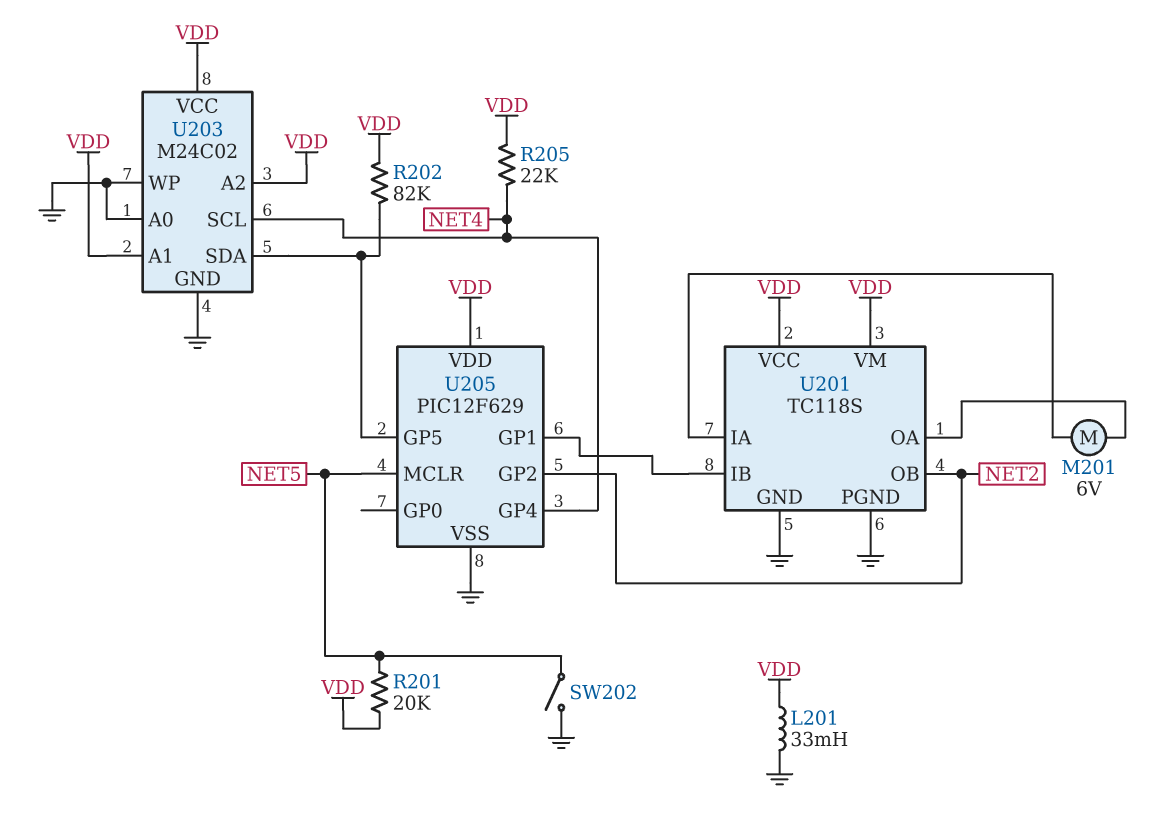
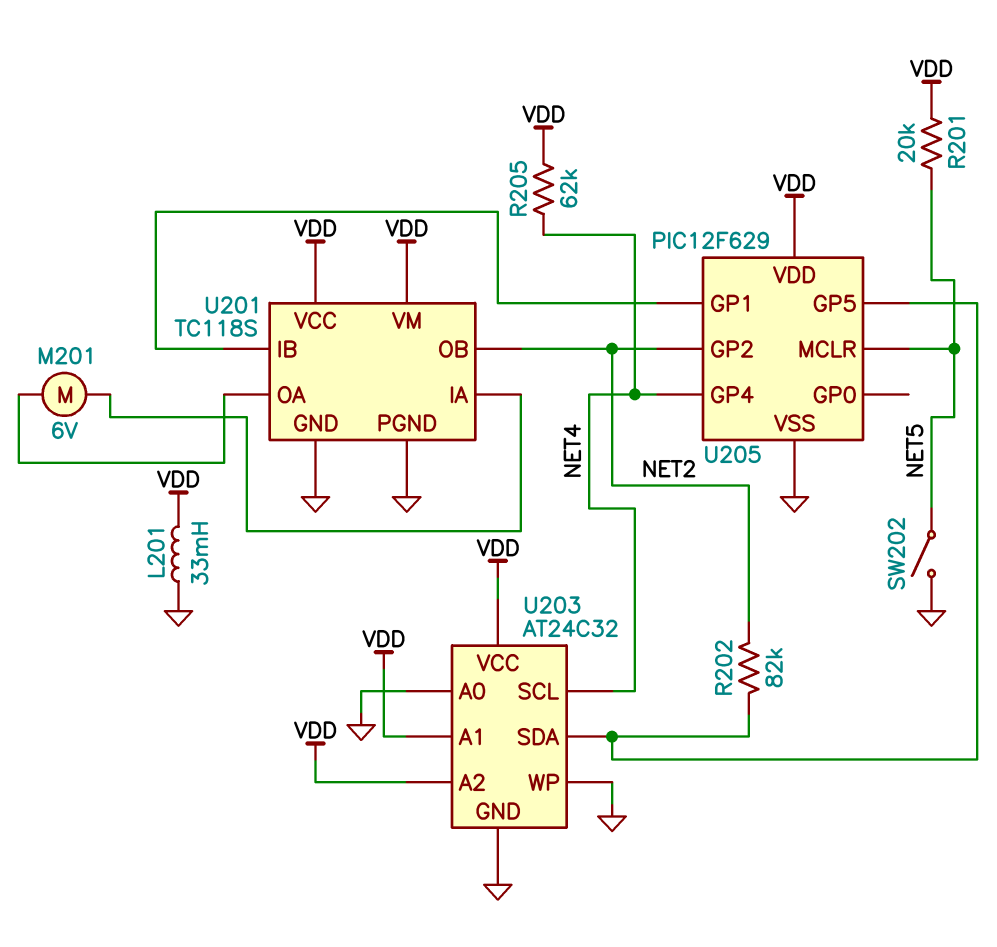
R202: 82k (U203/SDA, VDD) -> 82k (NET2, U203/SDA)
R205: 22k (NET4, VDD) -> 62k (NET4, VDD)
U203: M24C02 -> AT24C32

